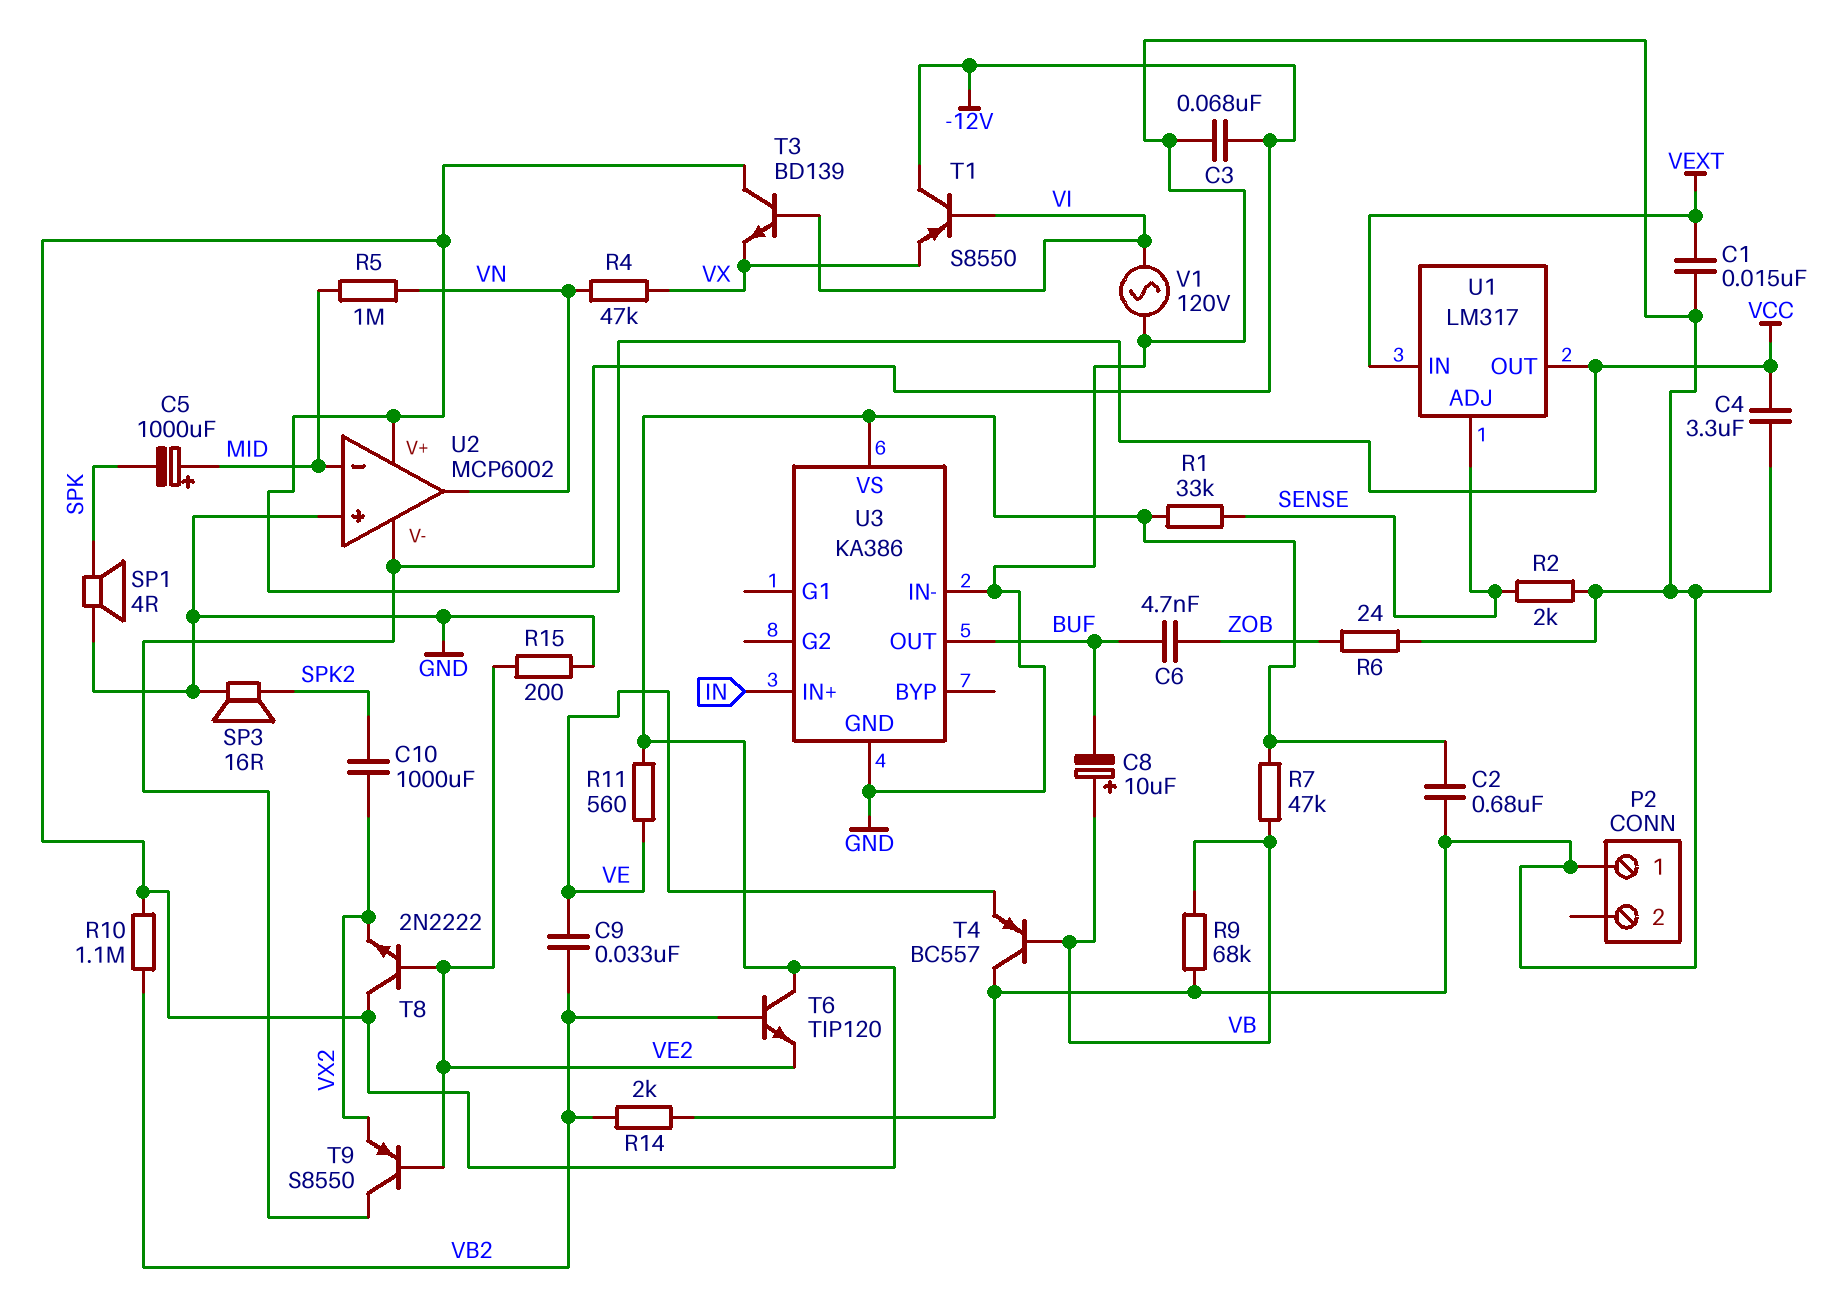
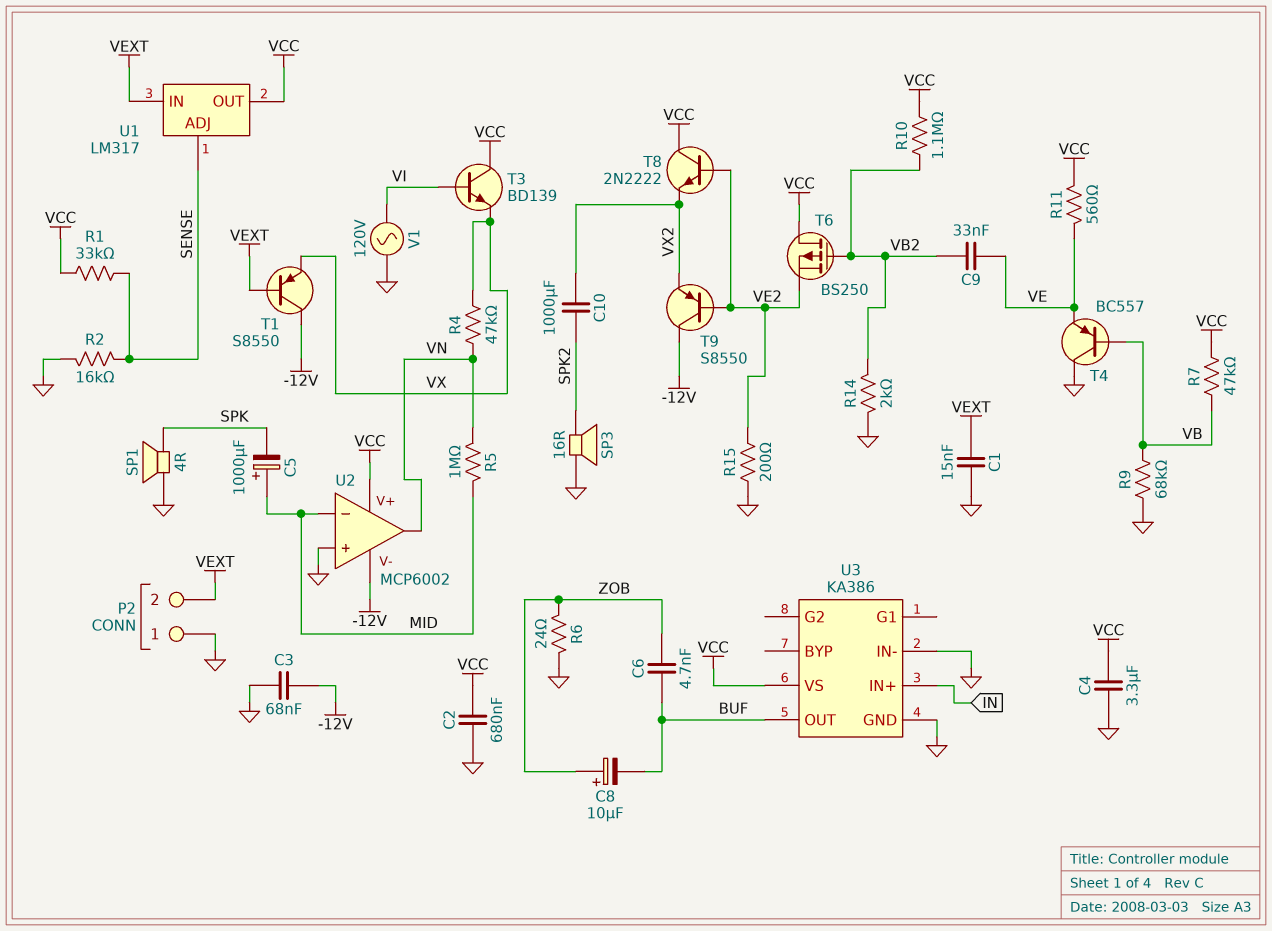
C8: 10uF (plus VB, minus BUF) -> 10uF (plus ZOB, minus BUF)
P2 pin 2: none -> VEXT
R2: 2k (GND, SENSE) -> 16k (GND, SENSE)
T1: PNP S8550 (B VI, C -12V, E VX) -> PNP S8550 (B VEXT, C -12V, E VX)
T6: NPN TIP120 (B VB2, C VCC, E VE2) -> PMOS BS250 (G VB2, D VCC, S VE2)

